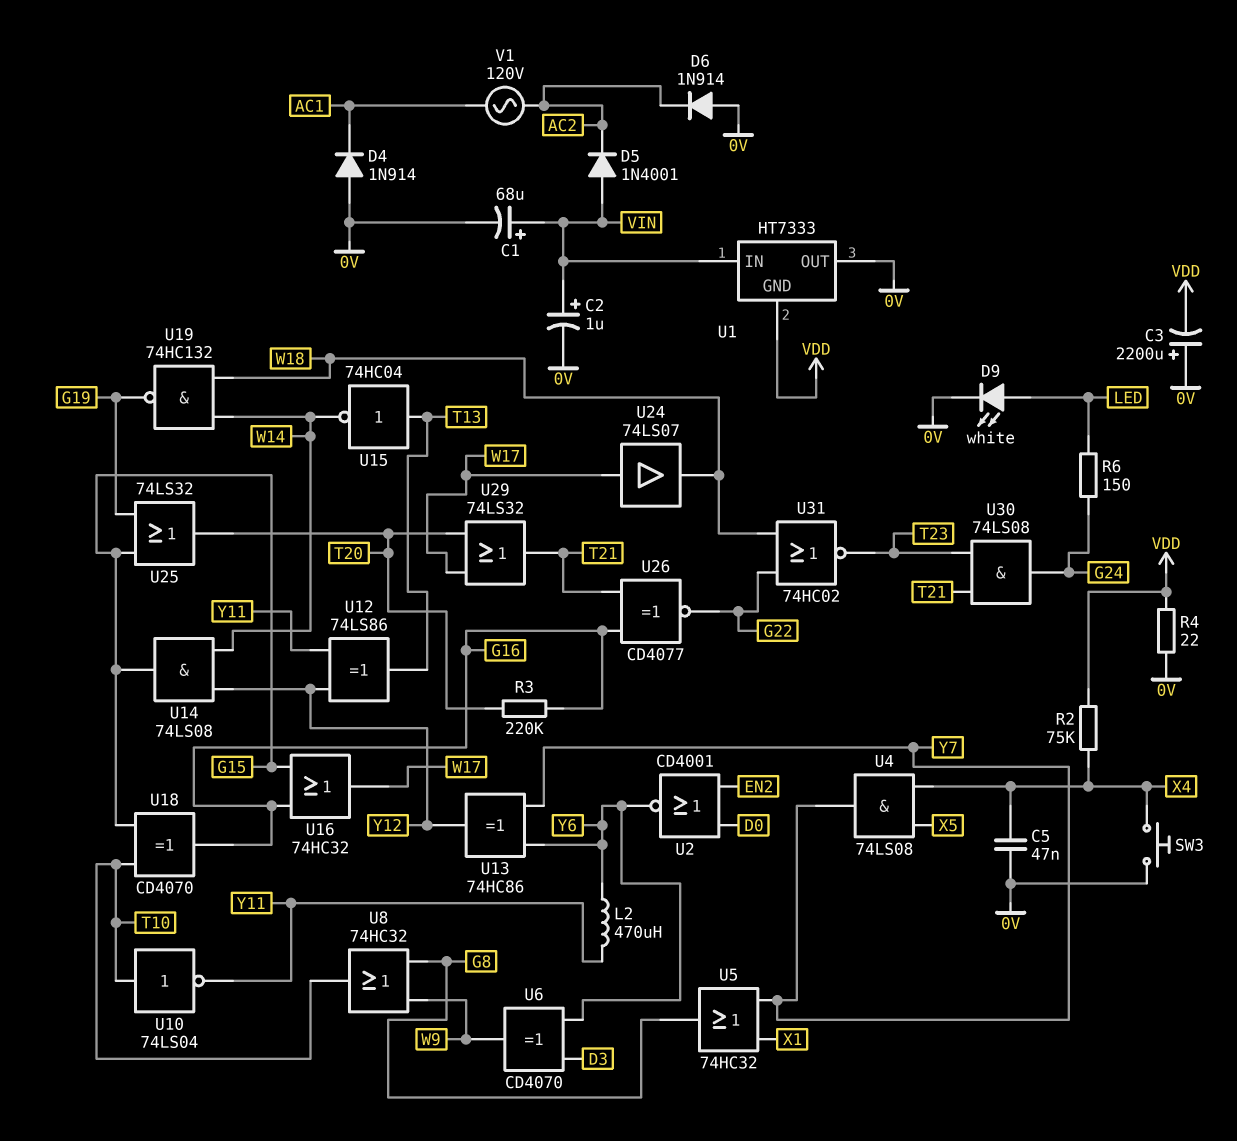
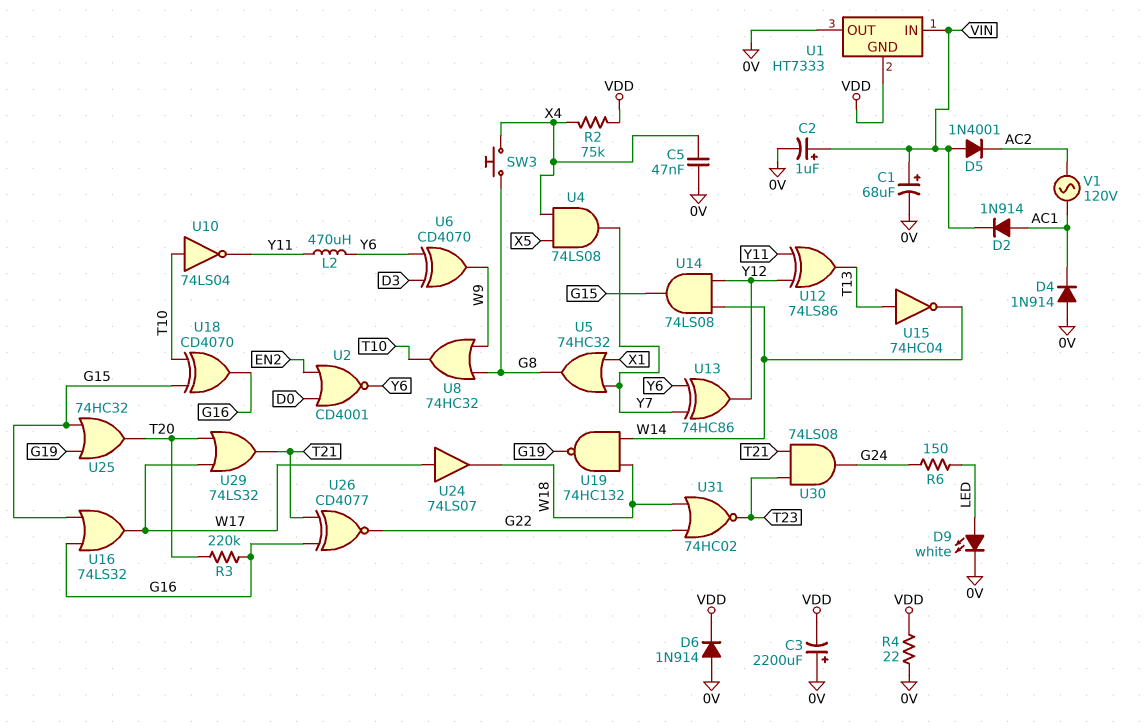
D2: none -> diode 1N914 (A AC1, K VIN)
D6: diode 1N914 (A 0V, K AC2) -> diode 1N914 (A 0V, K VDD)
SW3: button (0V, X4) -> button (G8, X4)
U16: OR 74HC32 (in G15, in G16, out W17) -> OR 74LS32 (in G15, in G16, out W17)
U25: OR 74LS32 (in G15, in G19, out T20) -> OR 74HC32 (in G15, in G19, out T20)

